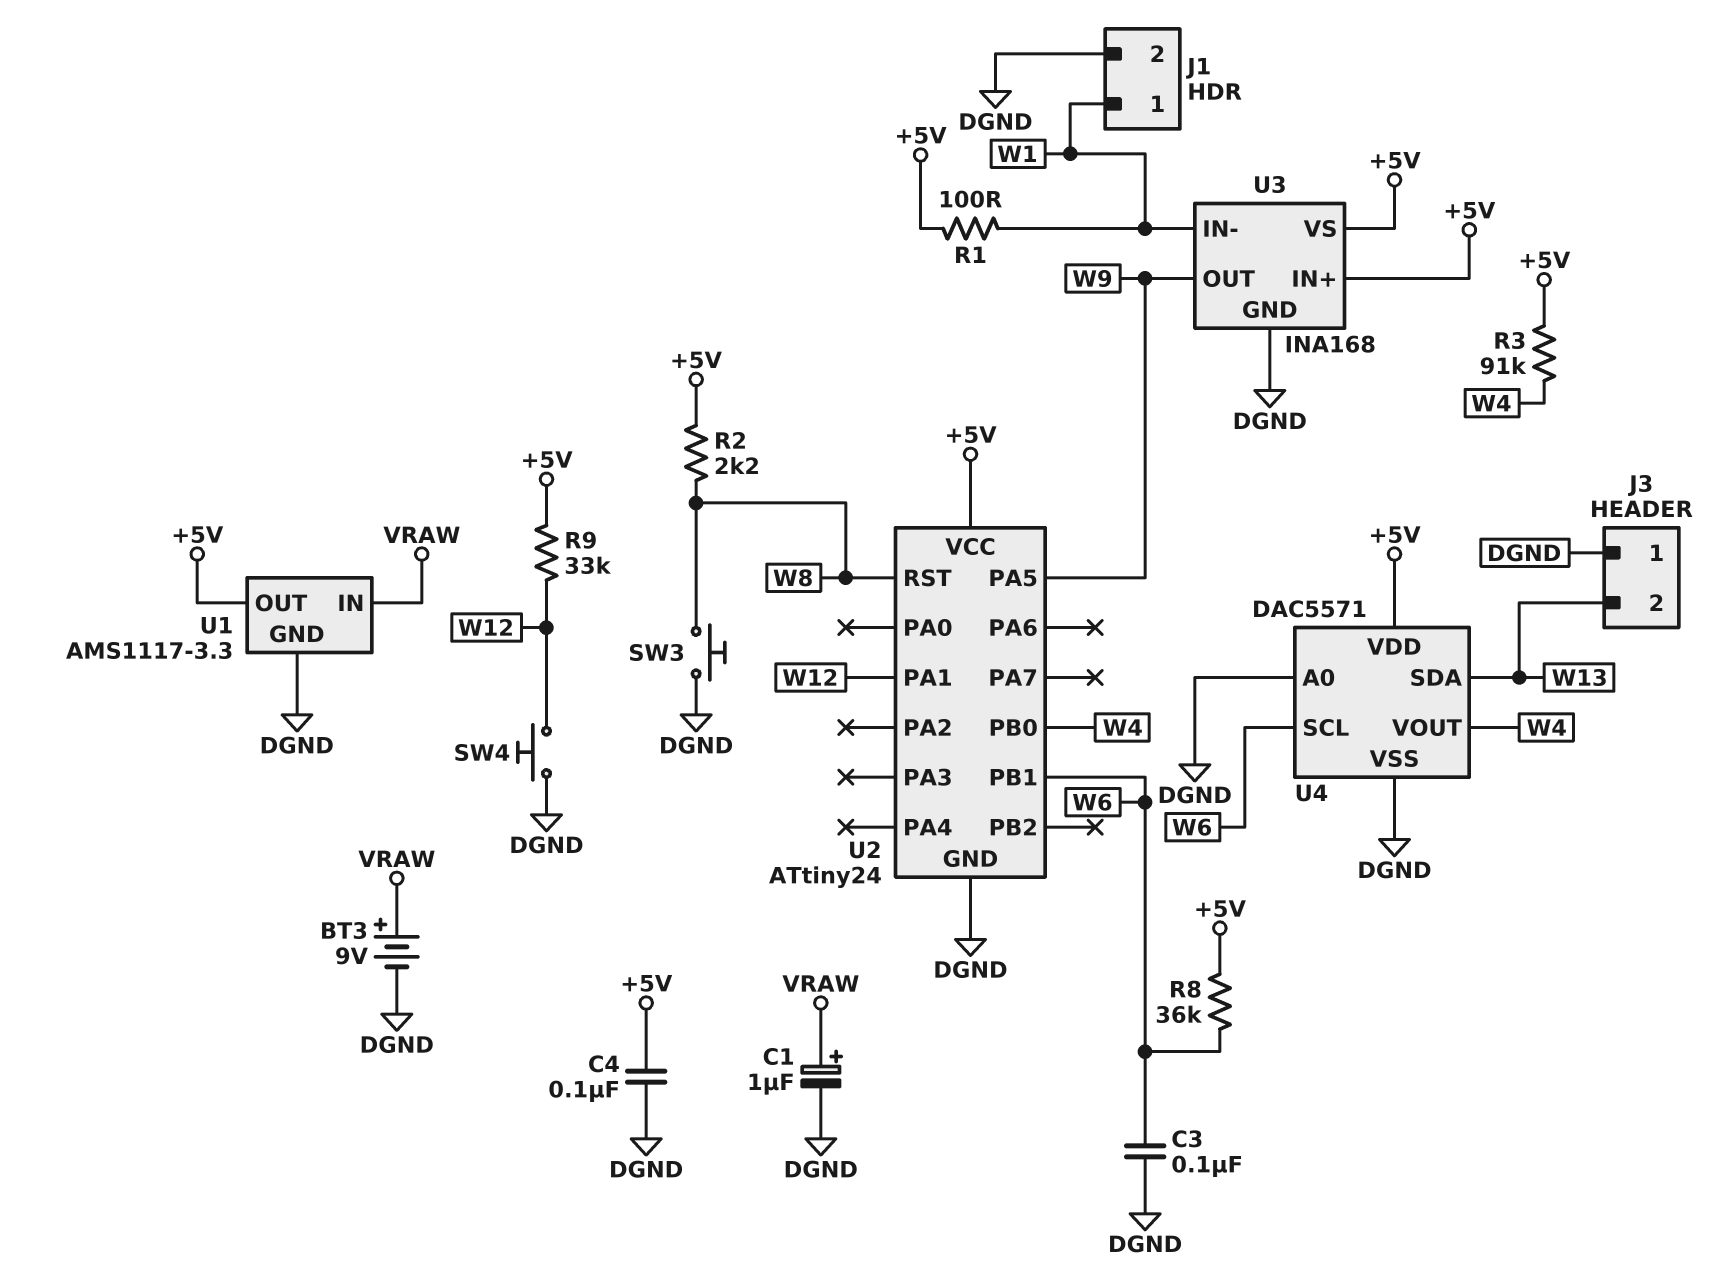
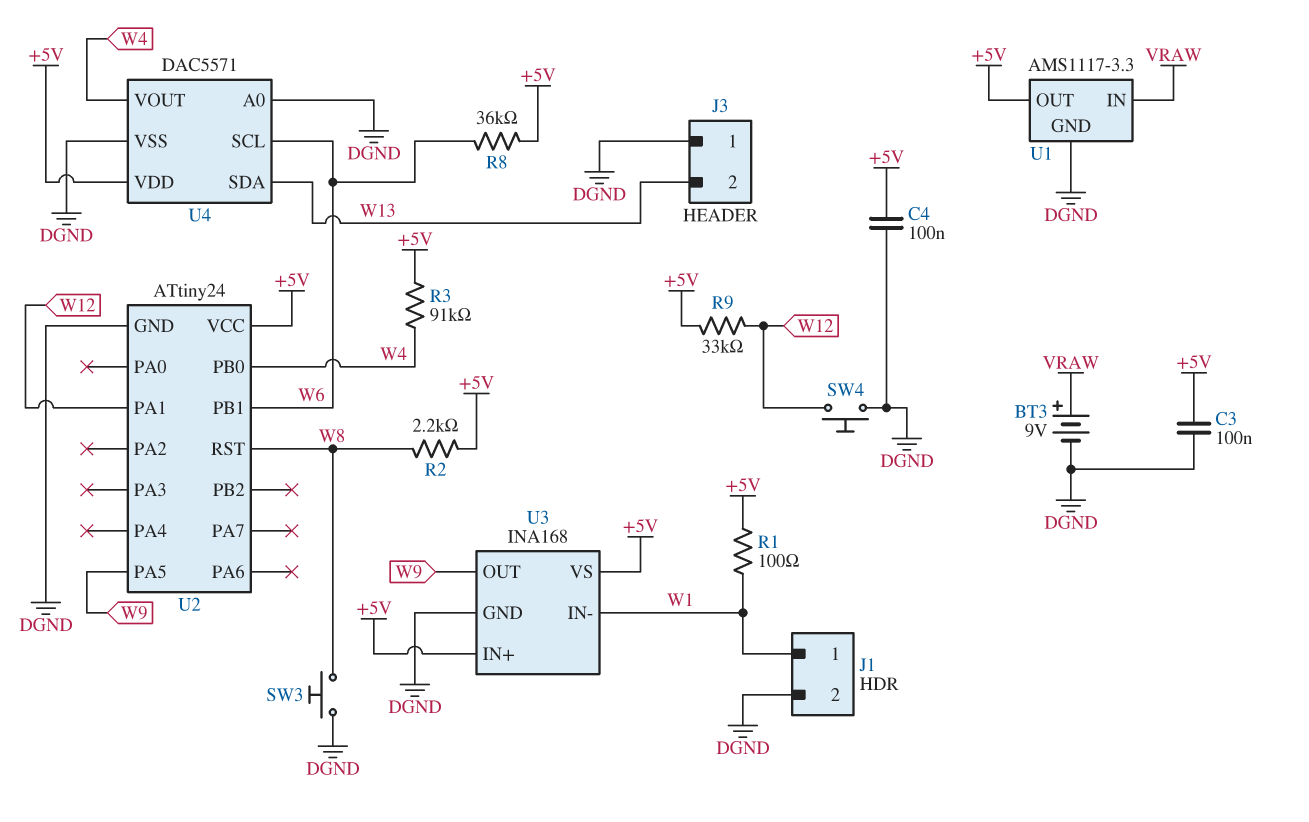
C1: 1uF (plus VRAW, minus DGND) -> none
C3: 100nF (DGND, W6) -> 100nF (+5V, DGND)

